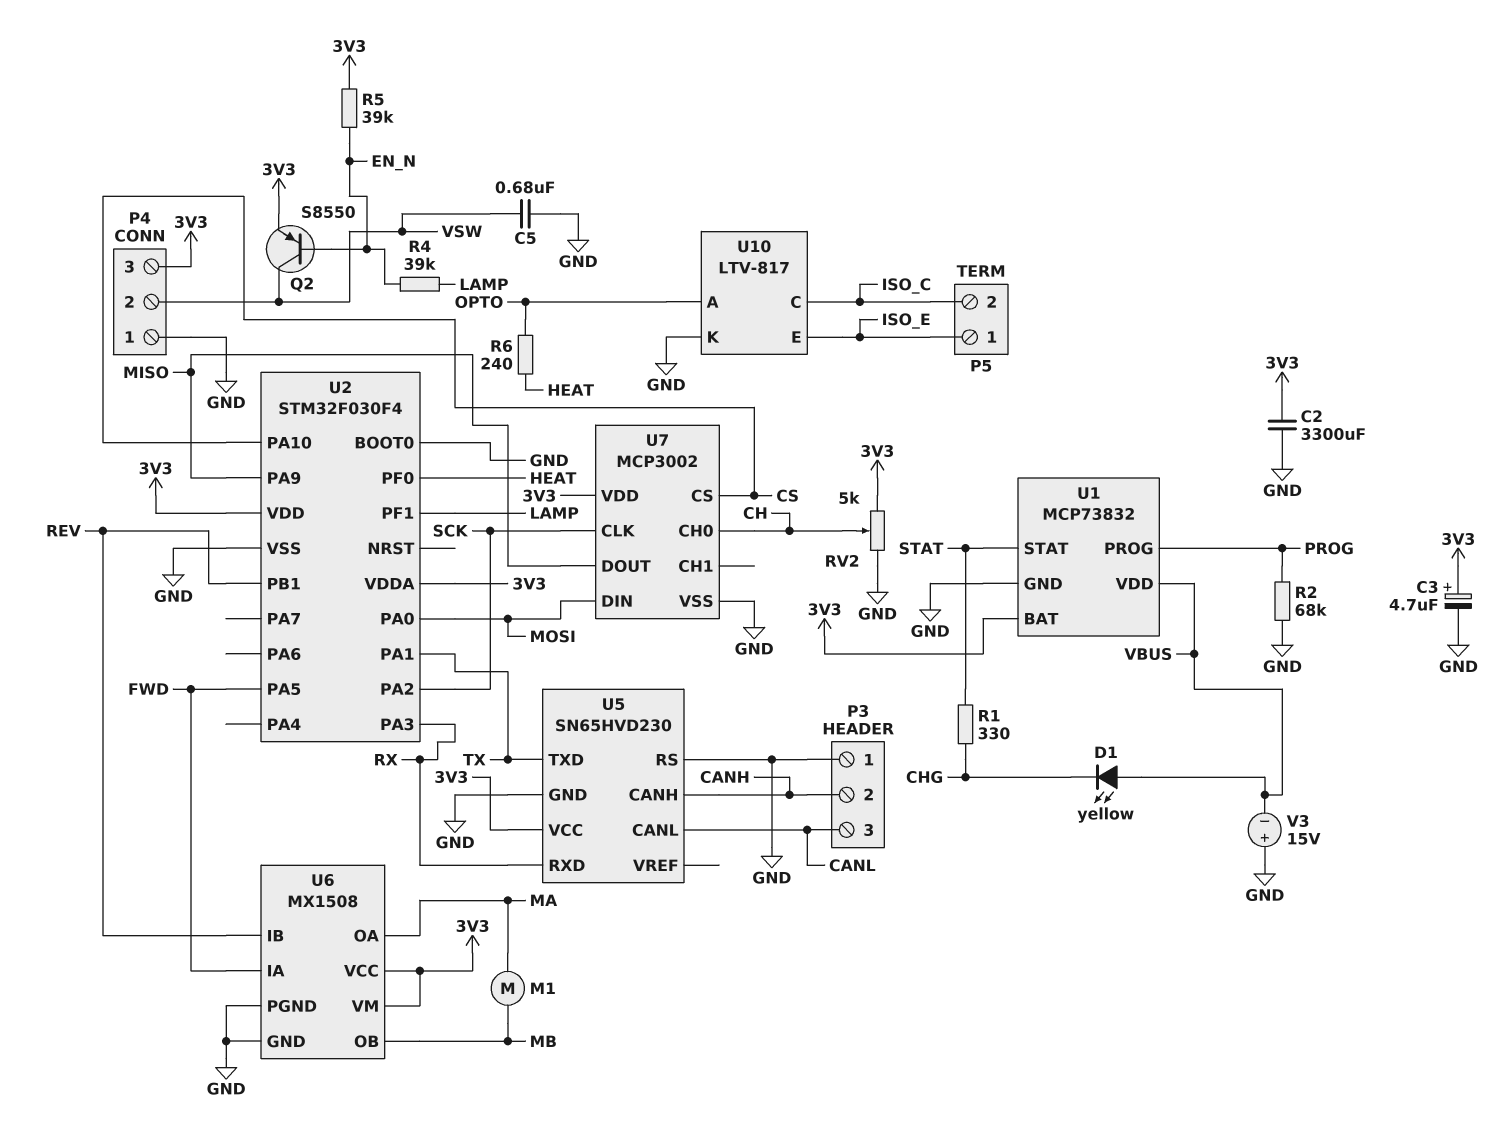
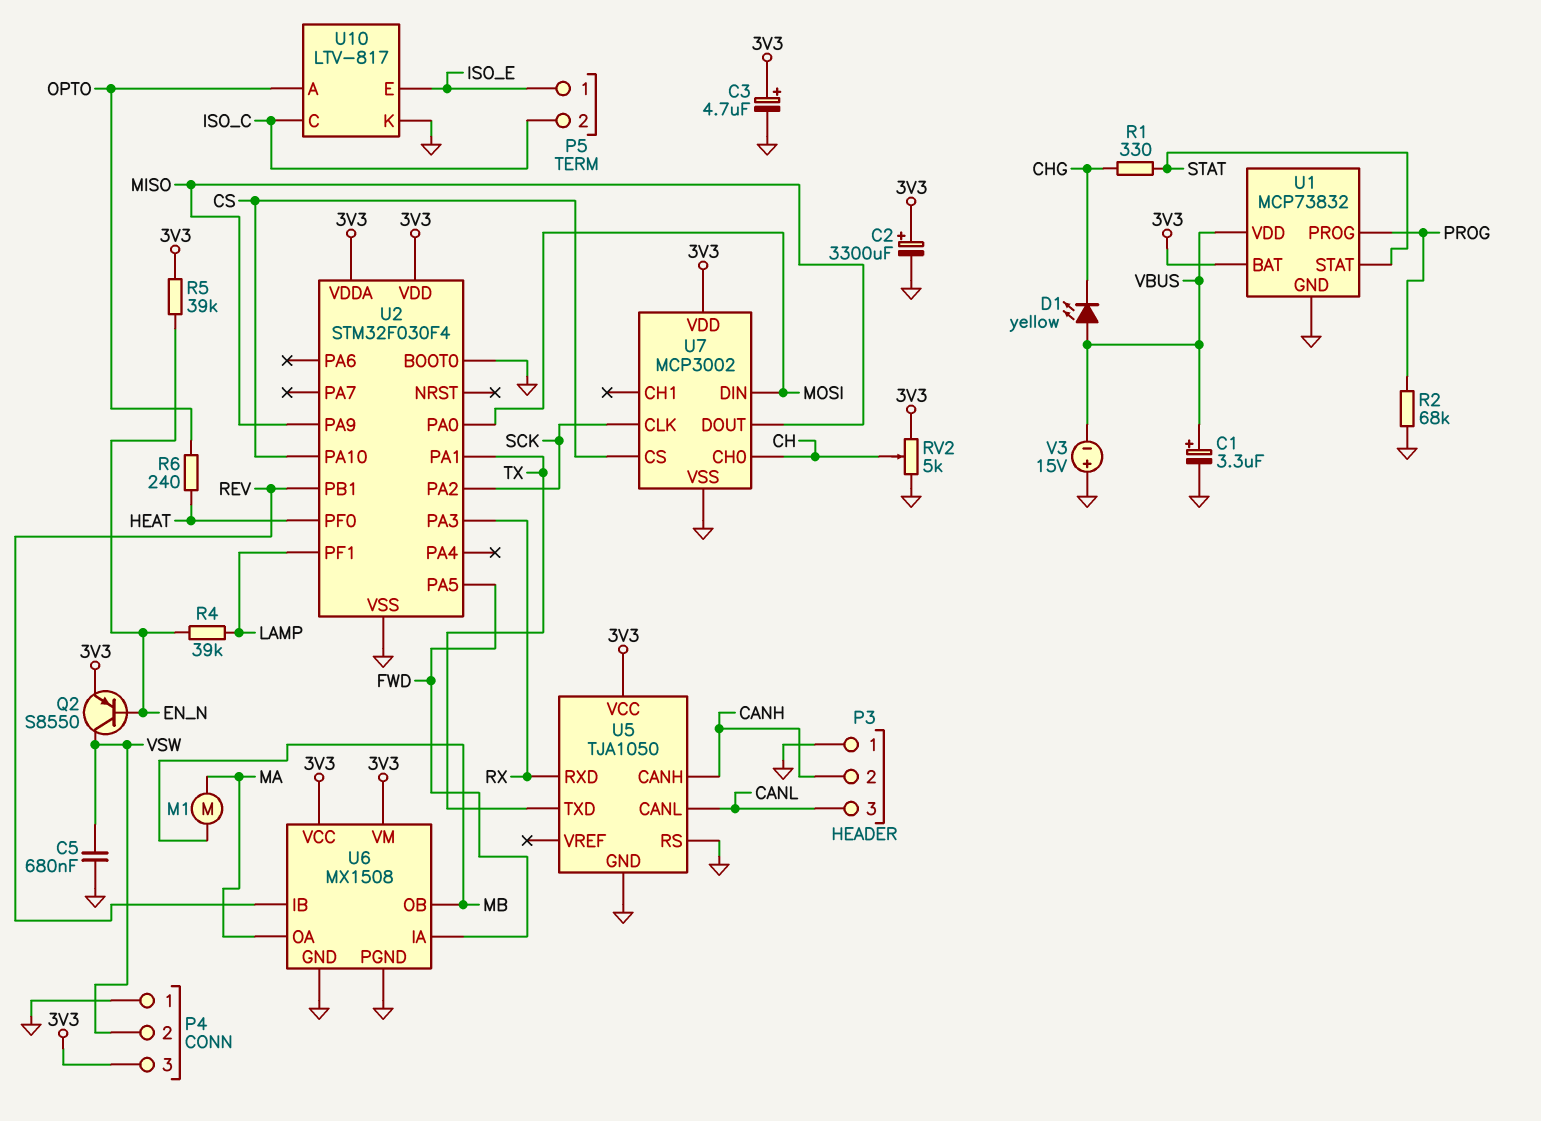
C1: none -> 3.3uF (plus VBUS, minus GND)
C2: 3300uF (3V3, GND) -> 3300uF (plus 3V3, minus GND)
U5: SN65HVD230 -> TJA1050

